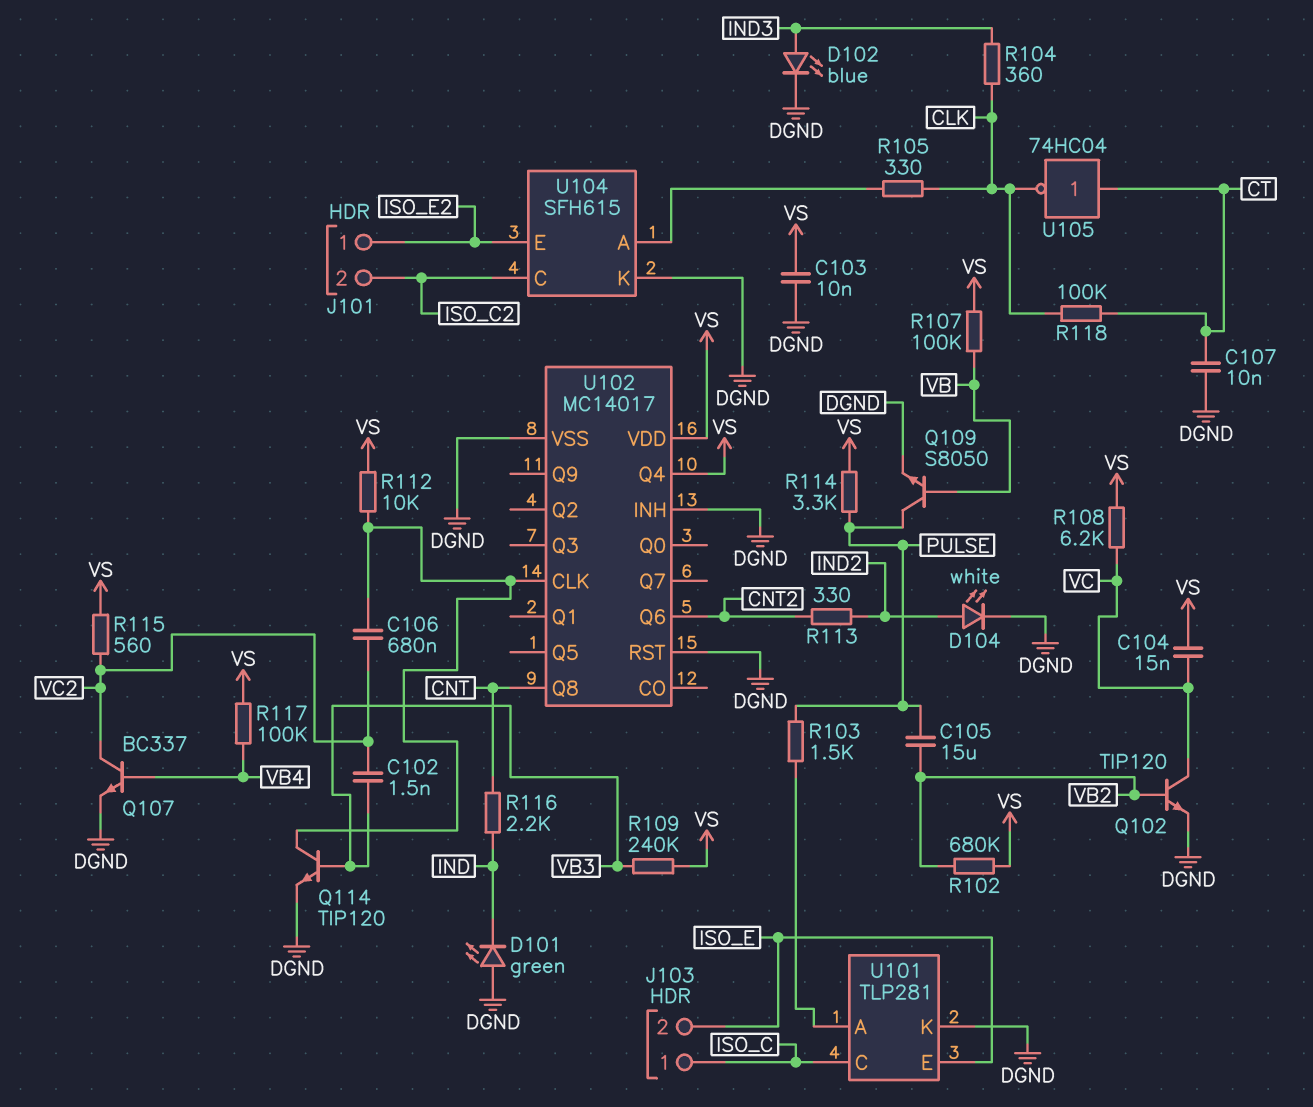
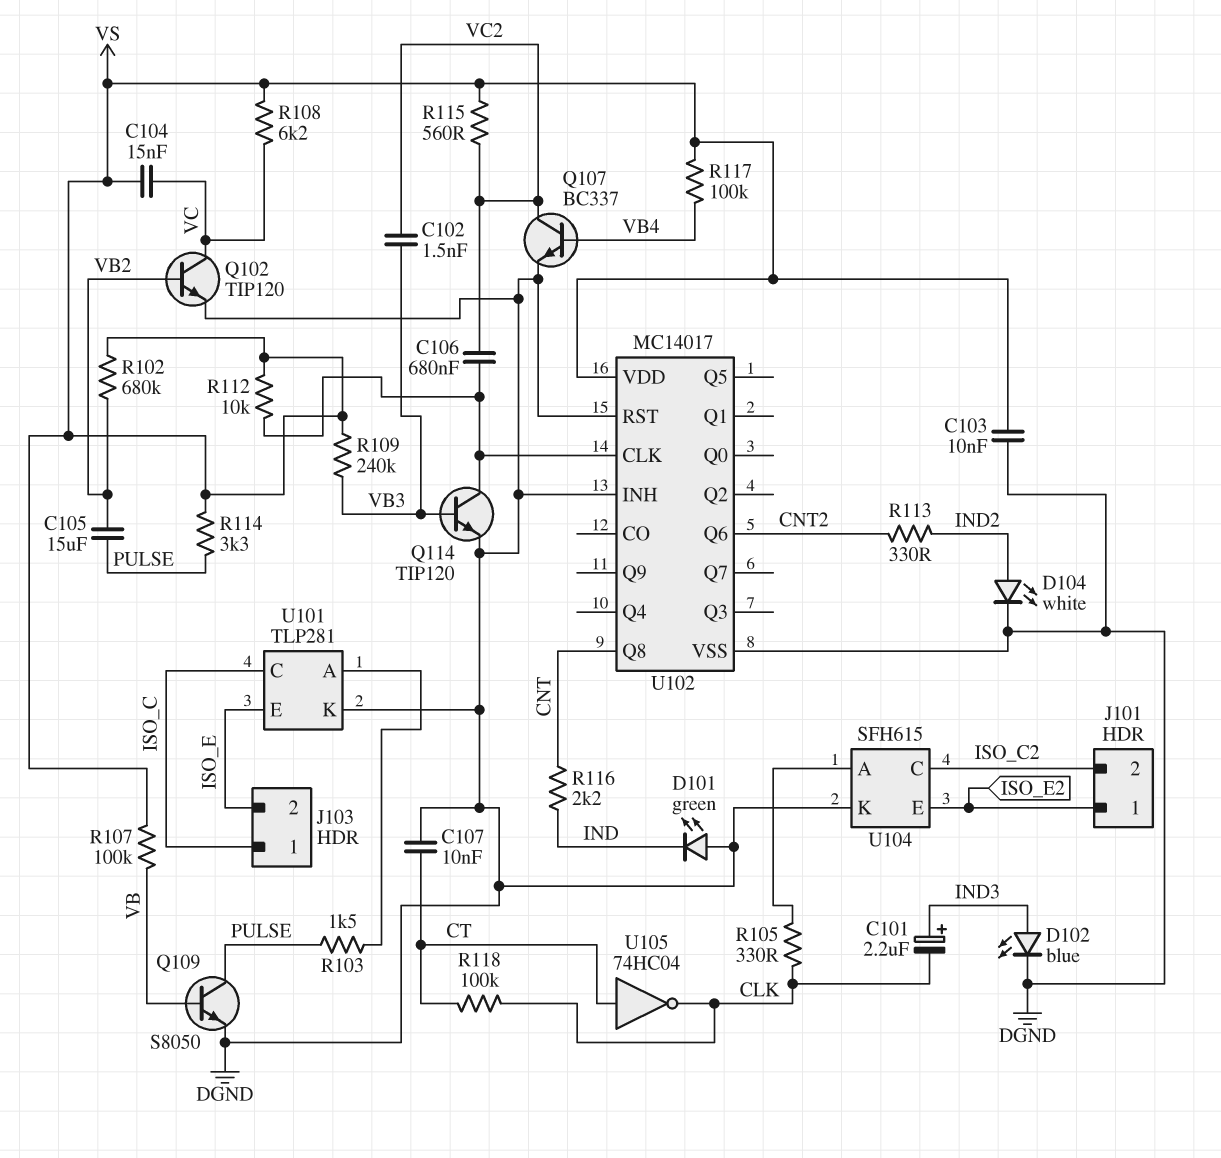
C101: none -> 2.2uF (plus IND3, minus CLK)
R104: 360 (CLK, IND3) -> none
U102 pin Q4: VS -> none

